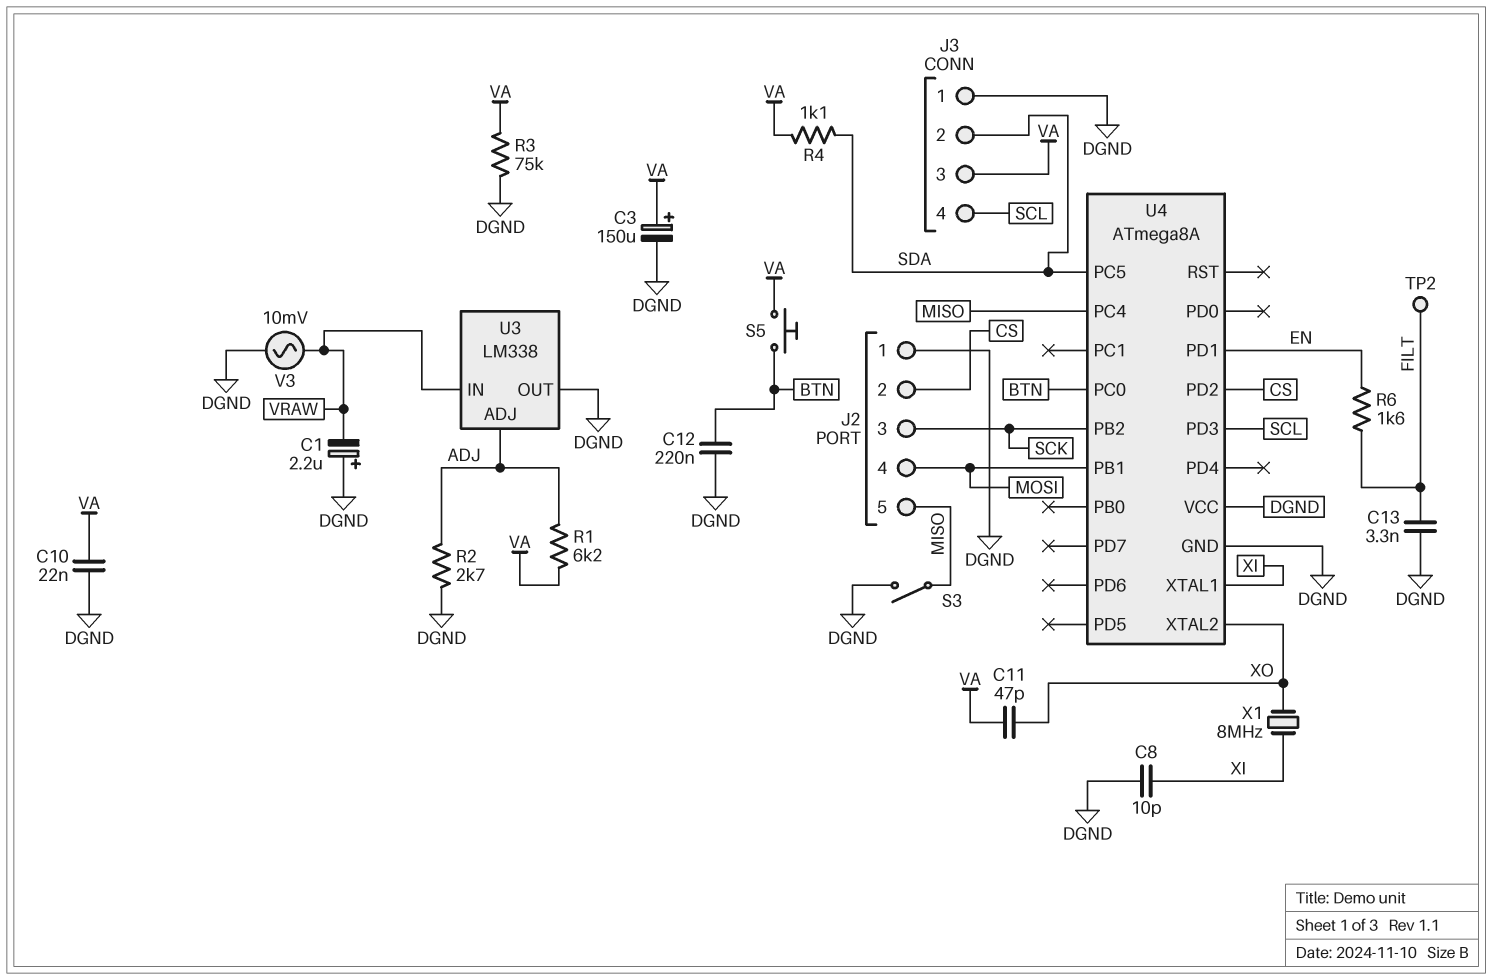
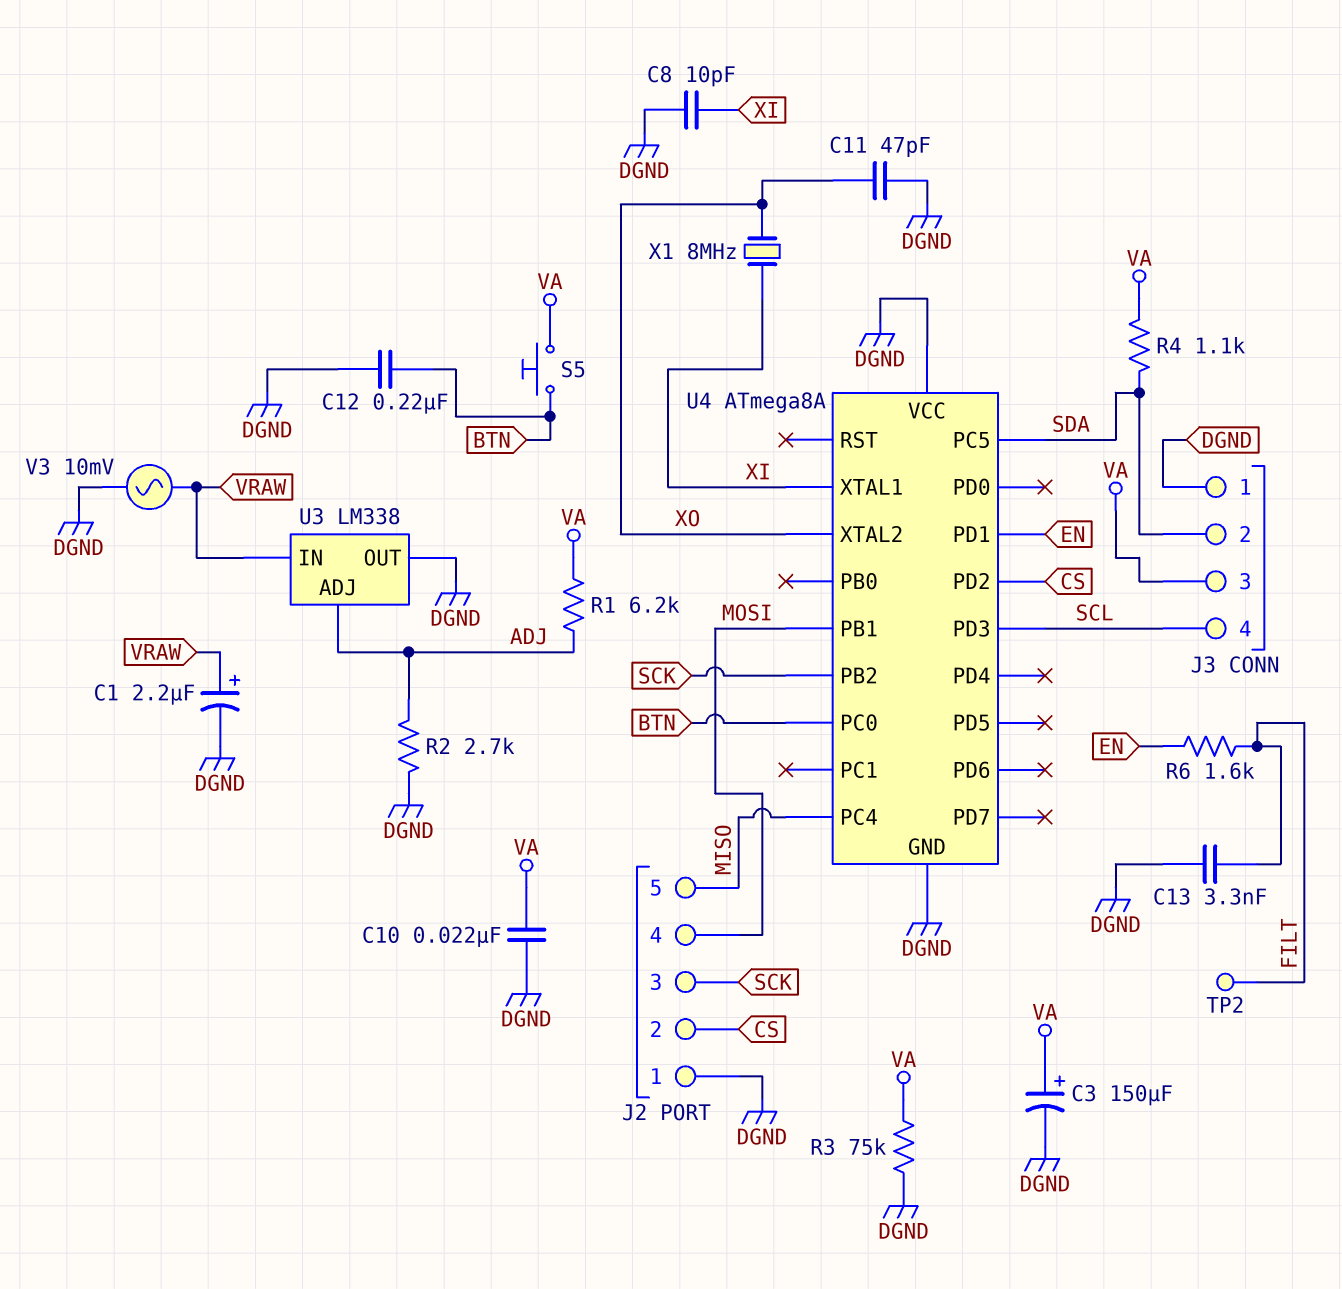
C1: 2.2uF (plus DGND, minus VRAW) -> 2.2uF (plus VRAW, minus DGND)
C11: 47pF (VA, XO) -> 47pF (DGND, XO)
S3: switch (DGND, MISO) -> none

